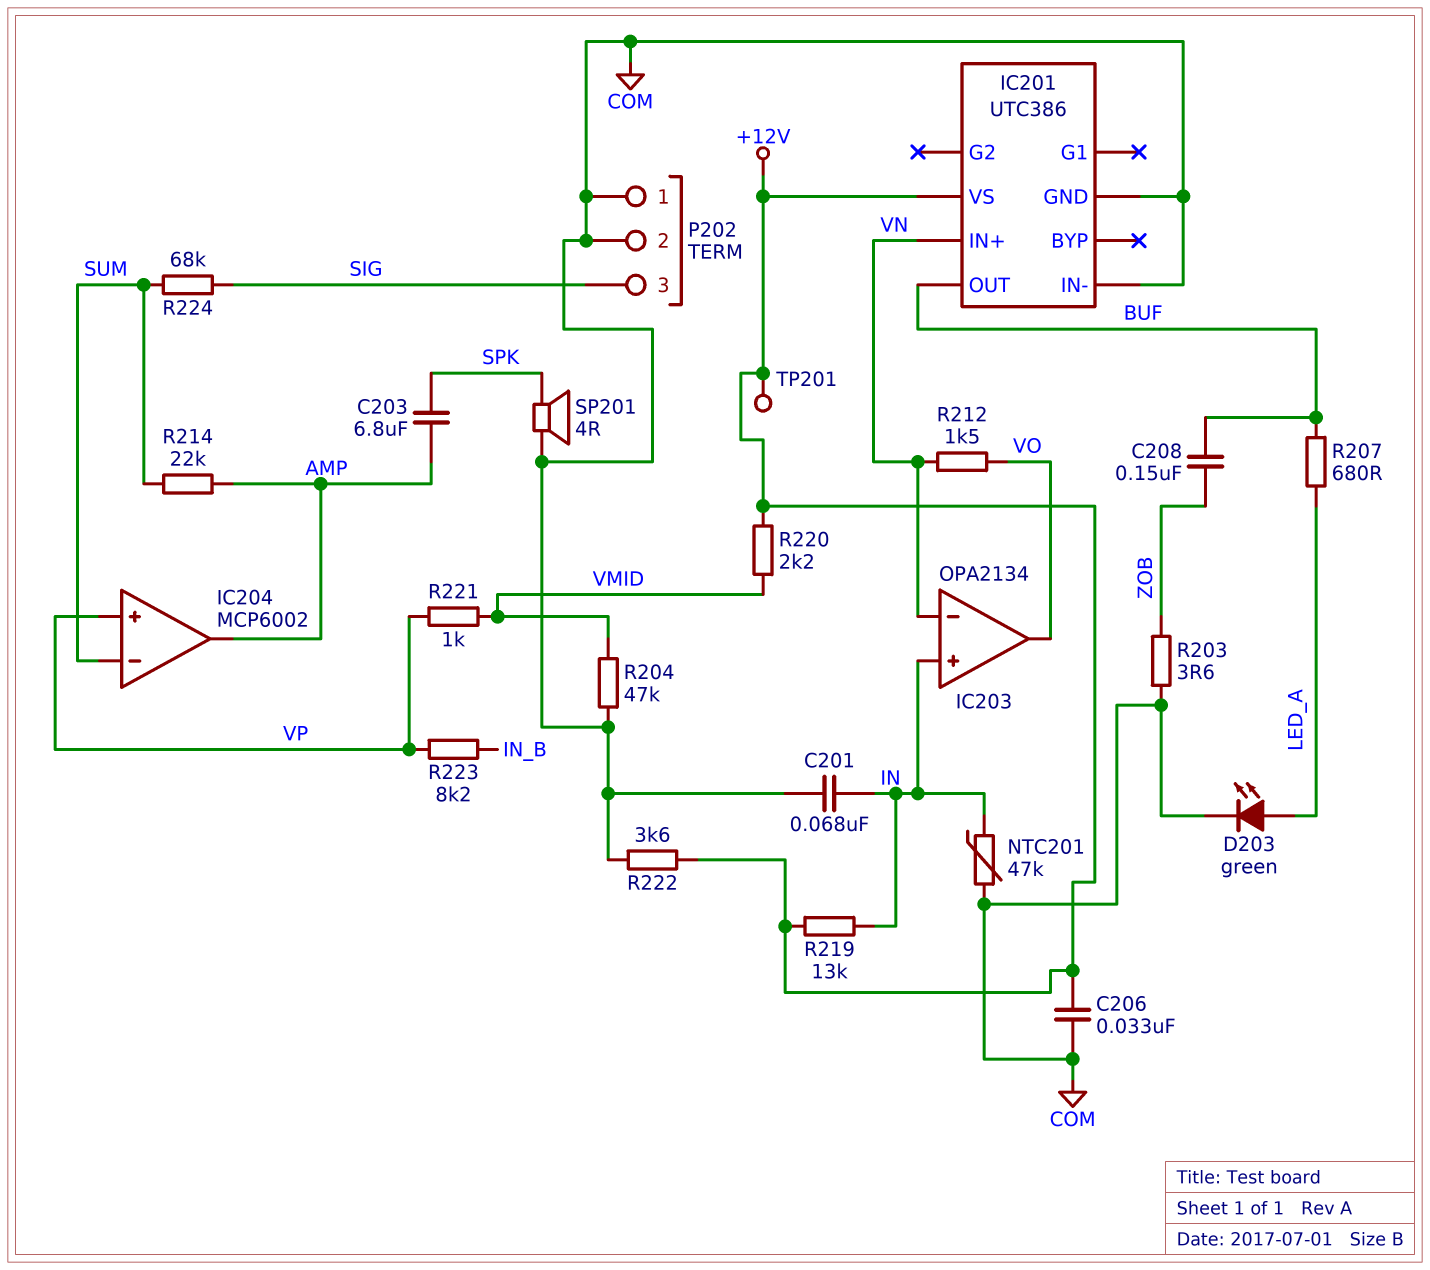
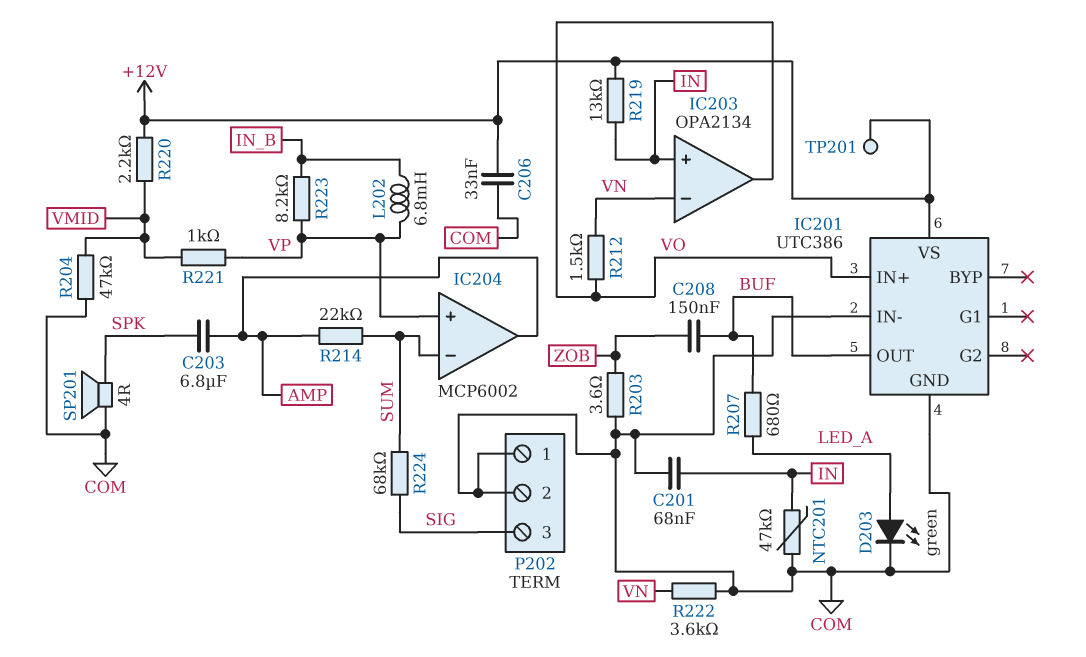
IC201 pin IN+: VN -> VO
L202: none -> 6.8mH (IN_B, VP)
R222: 3.6k (+12V, COM) -> 3.6k (COM, VN)

